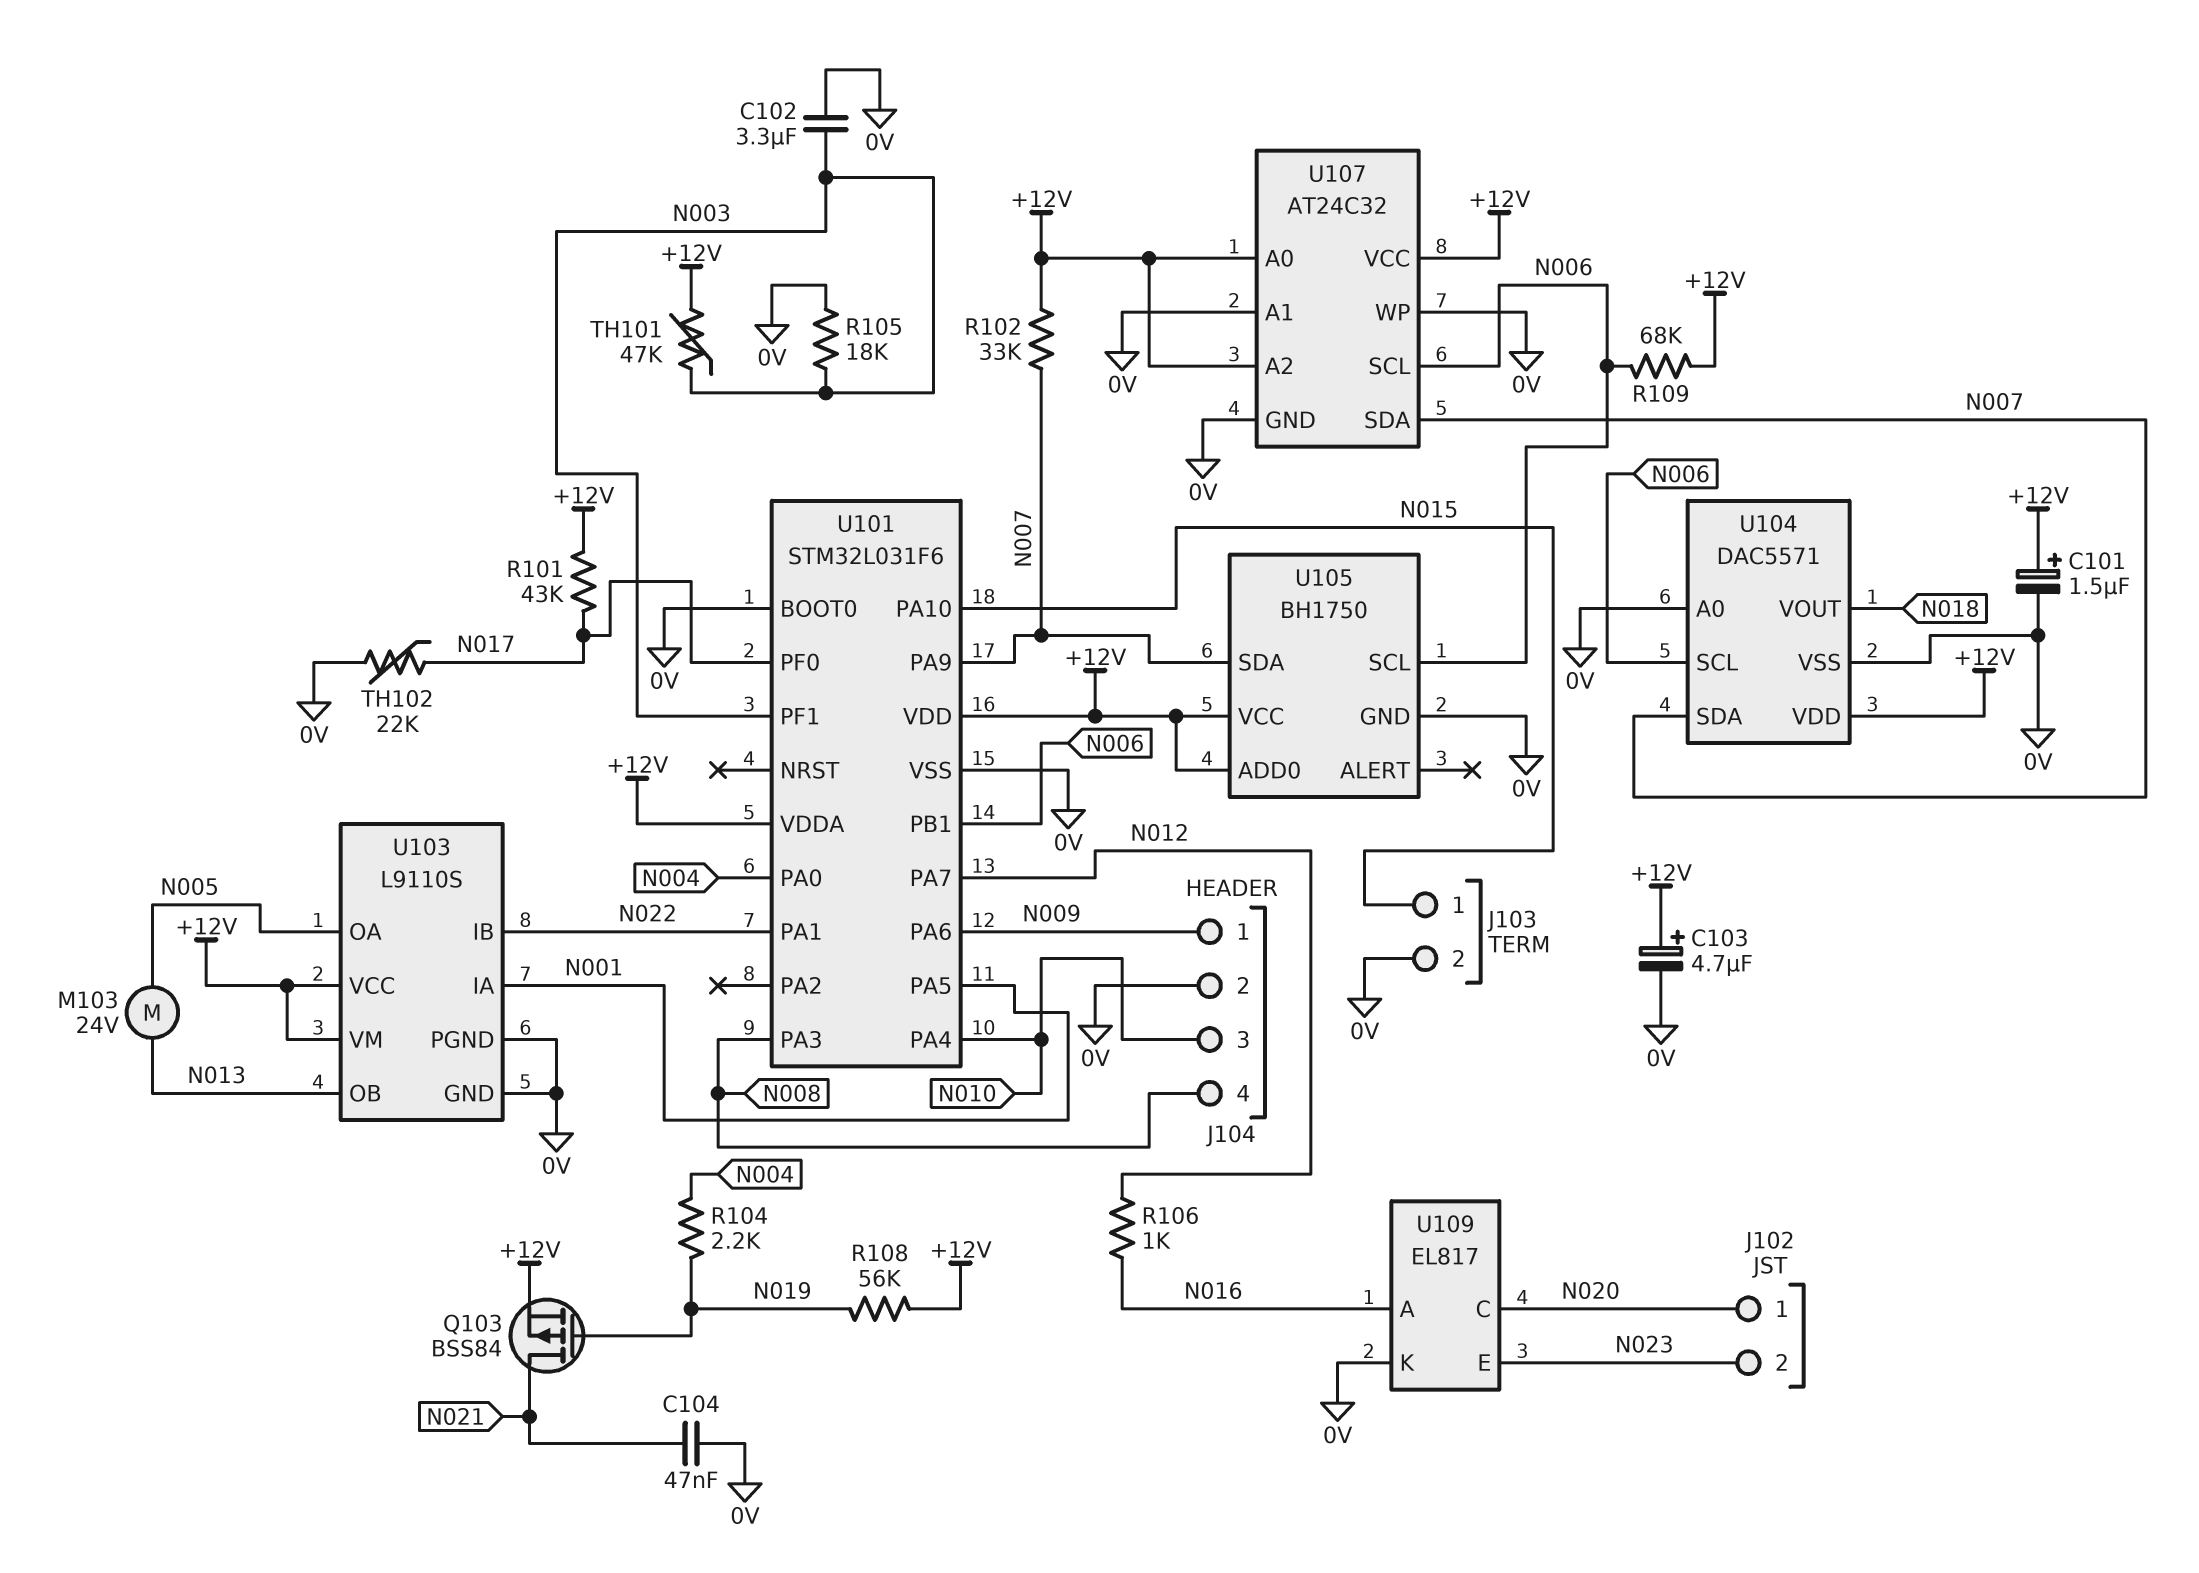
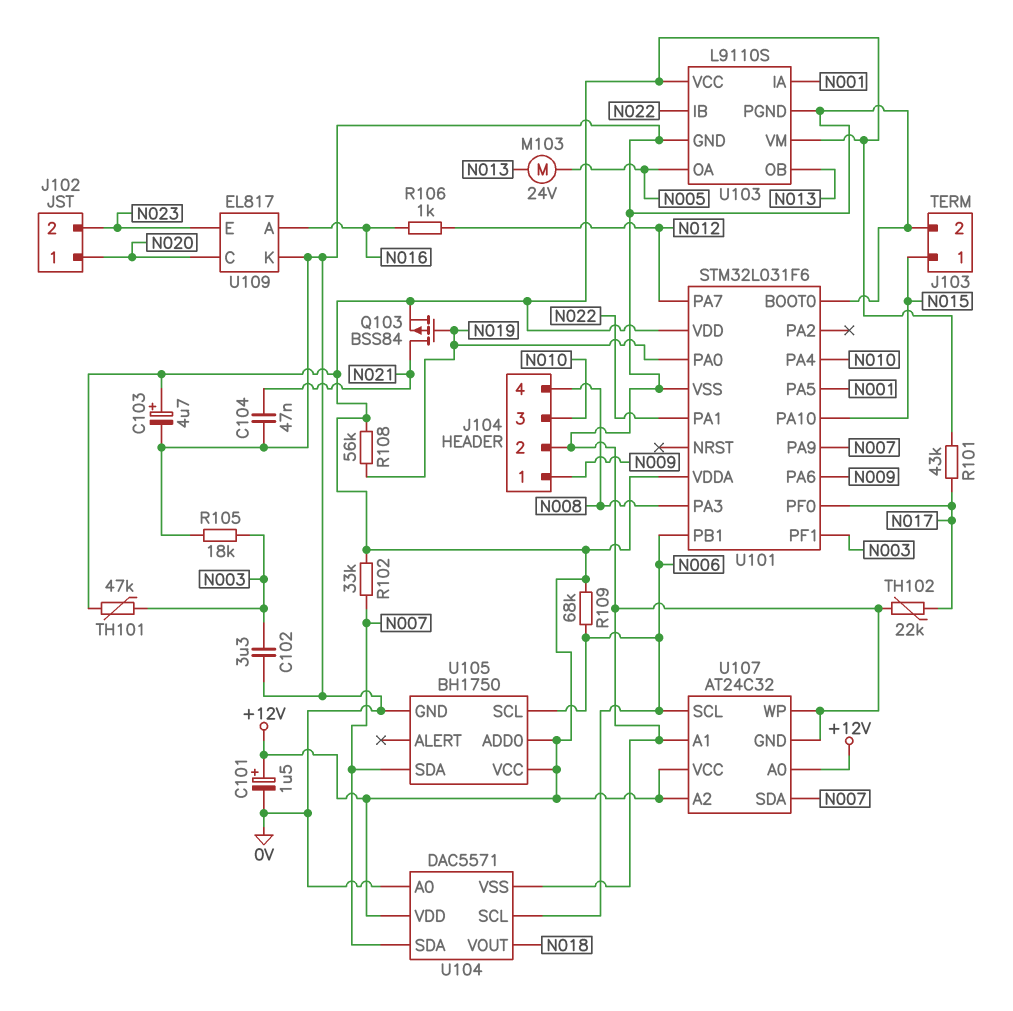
R104: 2.2k (N004, N019) -> none
U101 pin PA0: N004 -> N019

